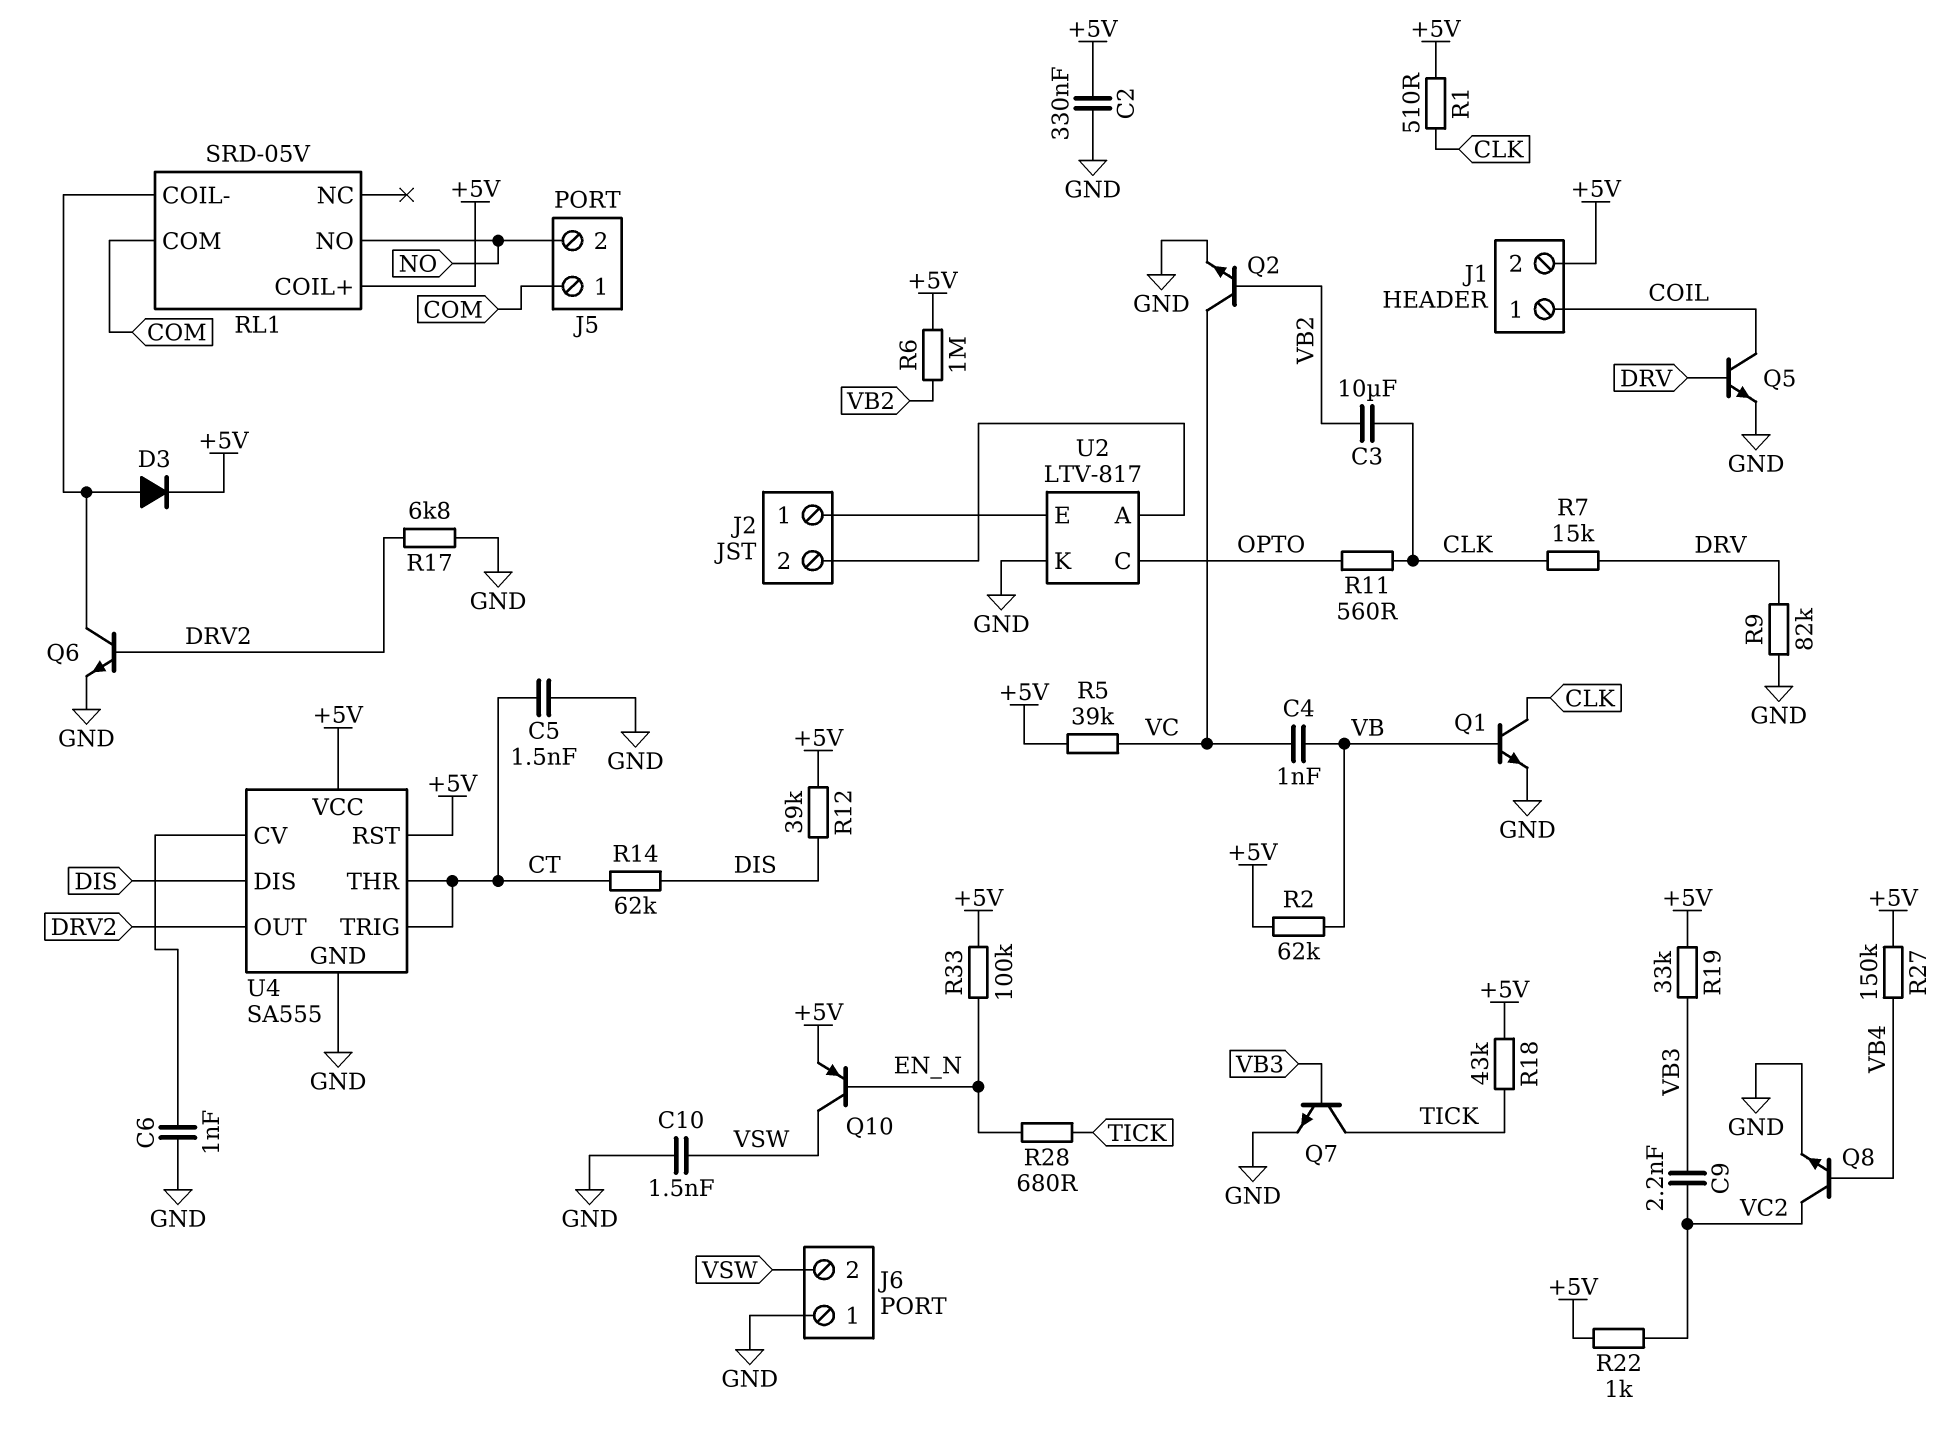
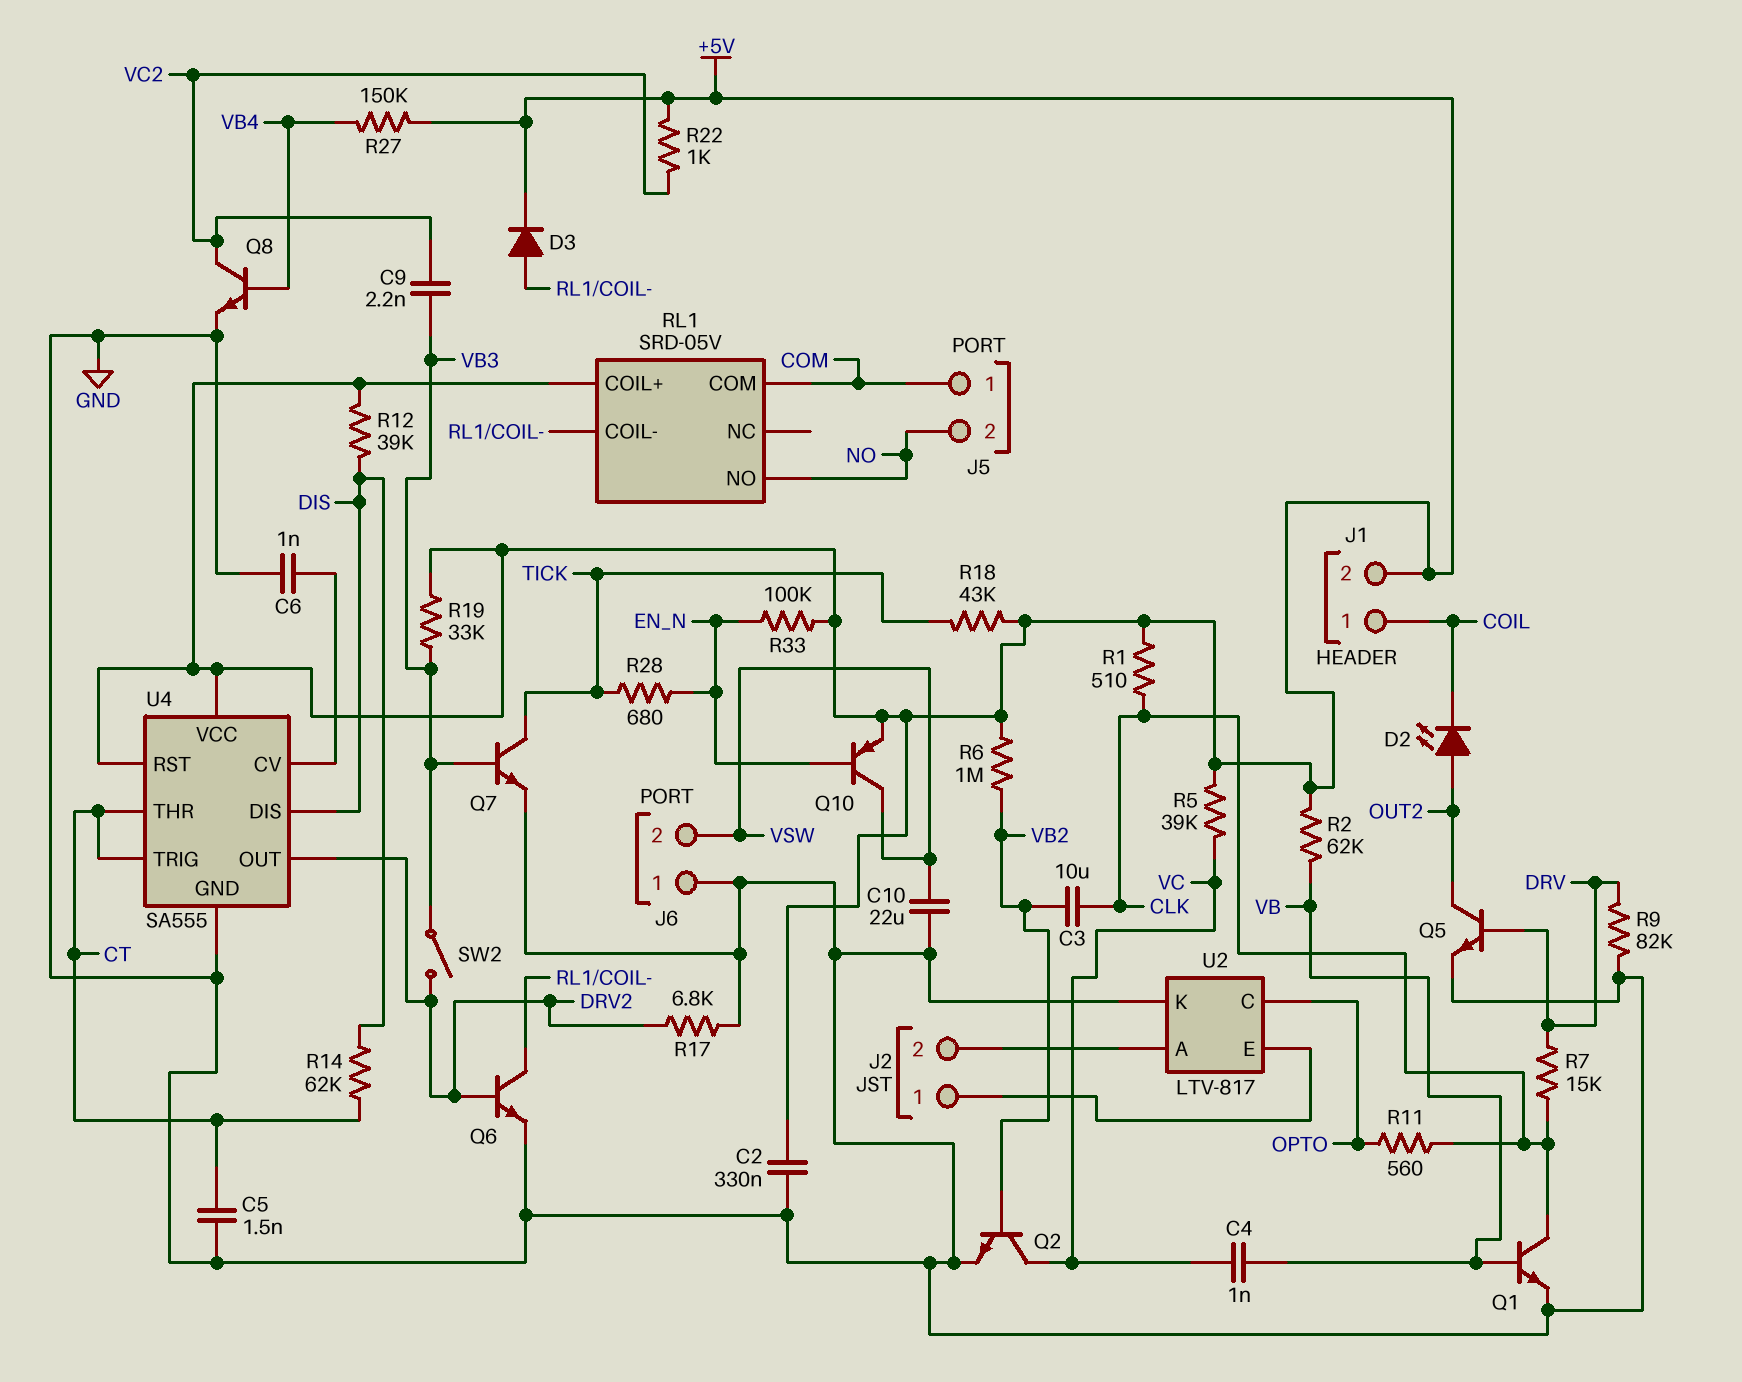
C10: 1.5nF (GND, VSW) -> 22uF (GND, VSW)
D2: none -> LED (A OUT2, K COIL)
Q5: NPN (B DRV, C COIL, E GND) -> NPN (B DRV, C OUT2, E GND)
SW2: none -> switch (DRV2, VB3)

